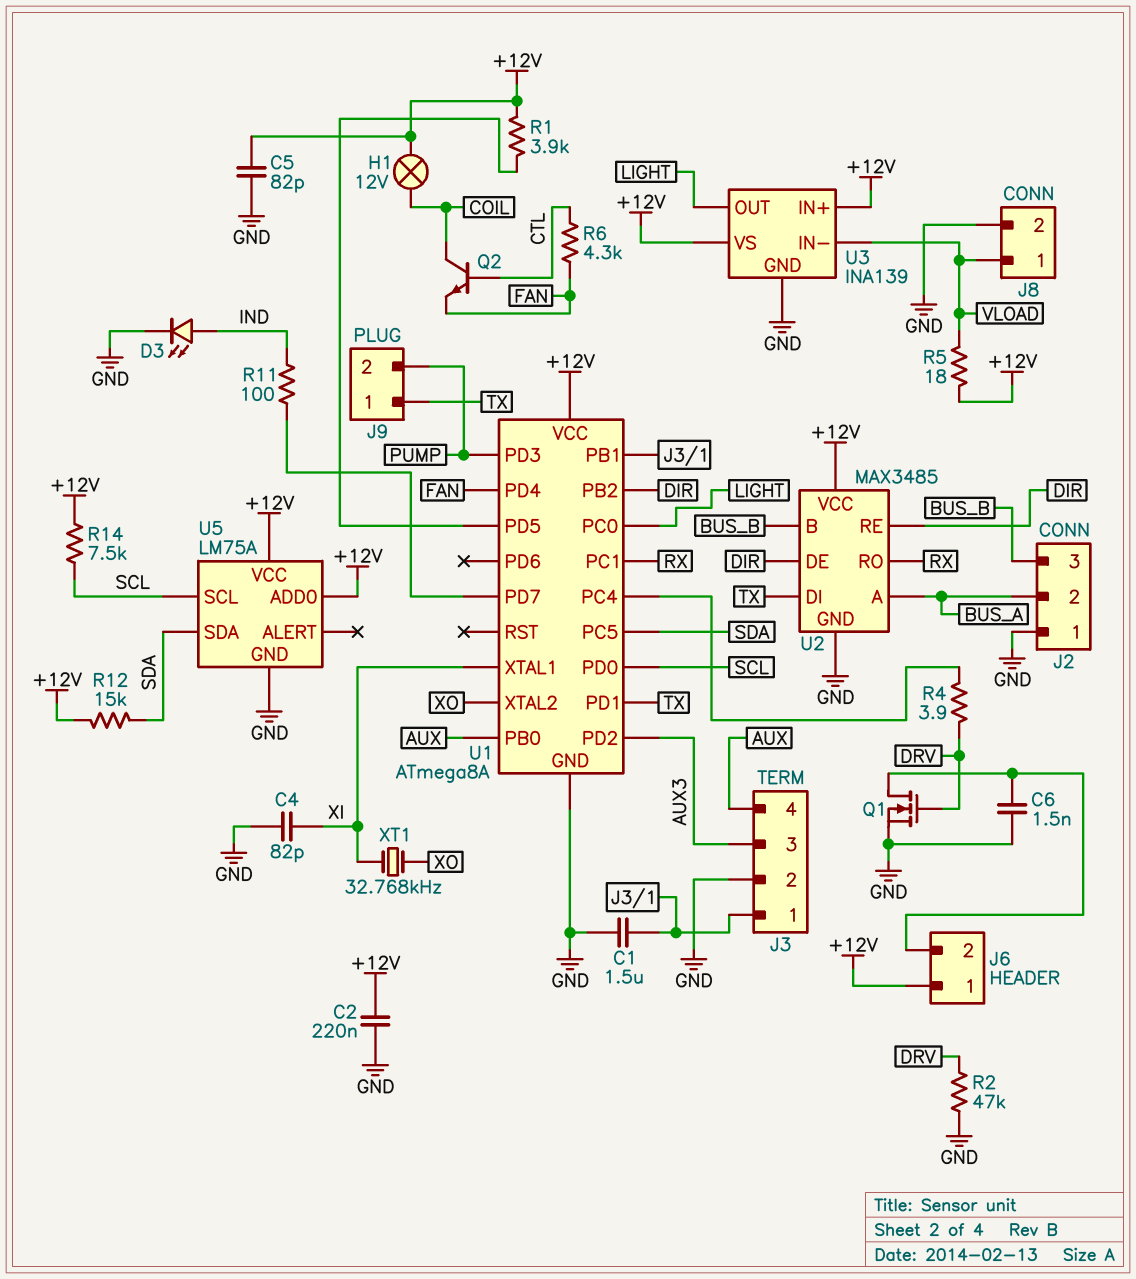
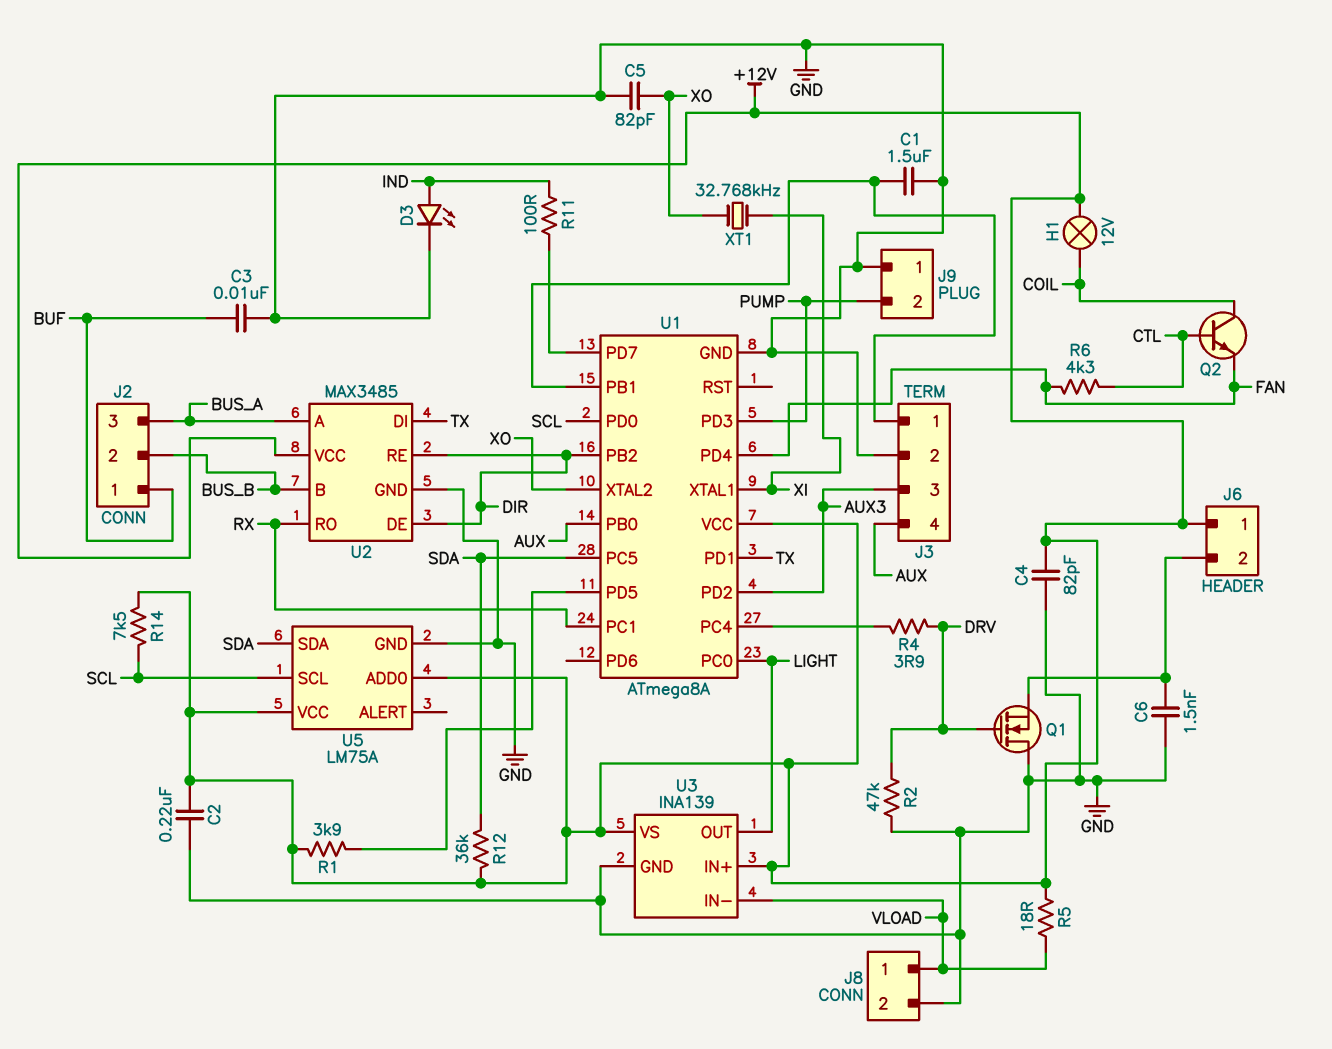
C3: none -> 10nF (BUF, GND)
C4: 82pF (GND, XI) -> 82pF (+12V, GND)
C5: 82pF (+12V, GND) -> 82pF (GND, XO)
J2 pin 1: GND -> BUF
J2 pin 2: BUS_A -> BUS_B
J2 pin 3: BUS_B -> BUS_A
J9 pin 1: TX -> GND
Q1: NMOS (G DRV, D J6/2, S GND) -> NMOS (G DRV, D GND, S J6/2)
R12: 15k (+12V, SDA) -> 36k (+12V, SDA)

